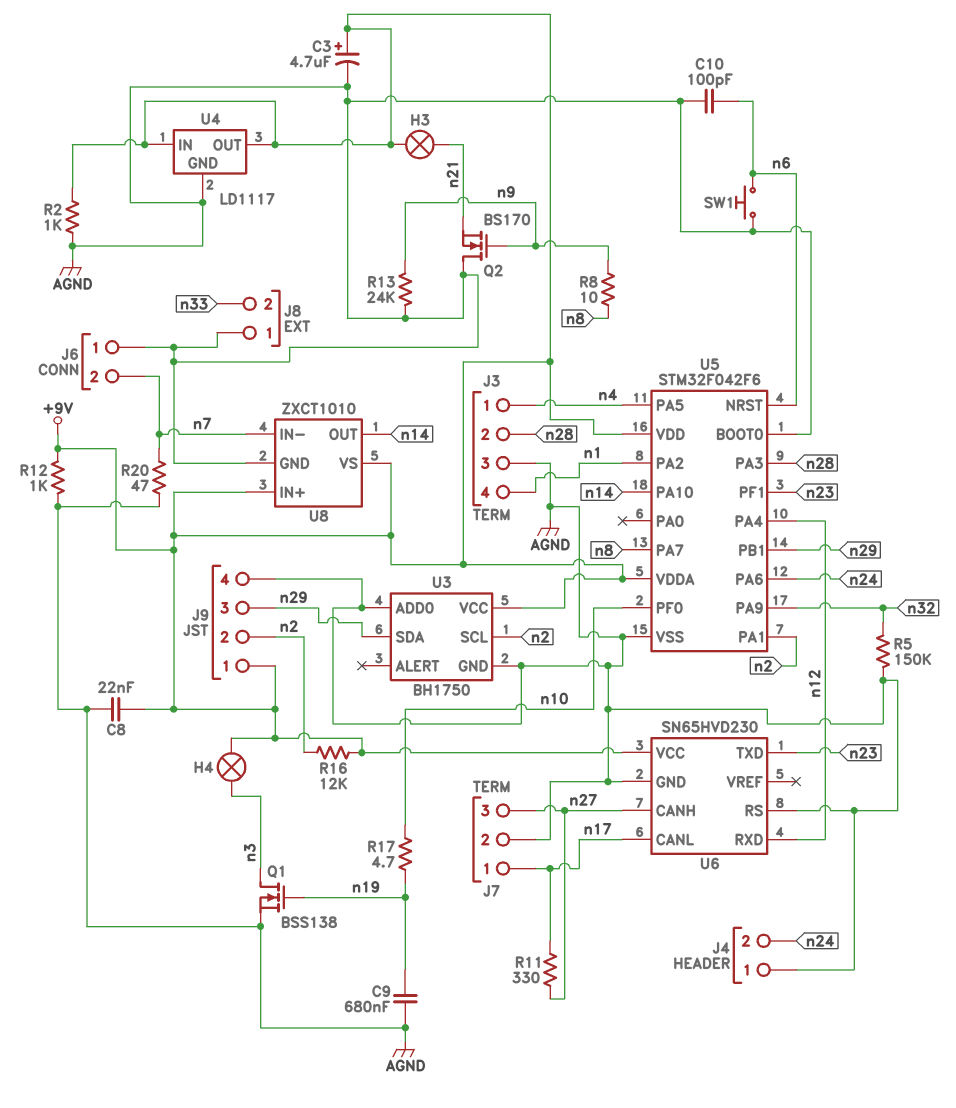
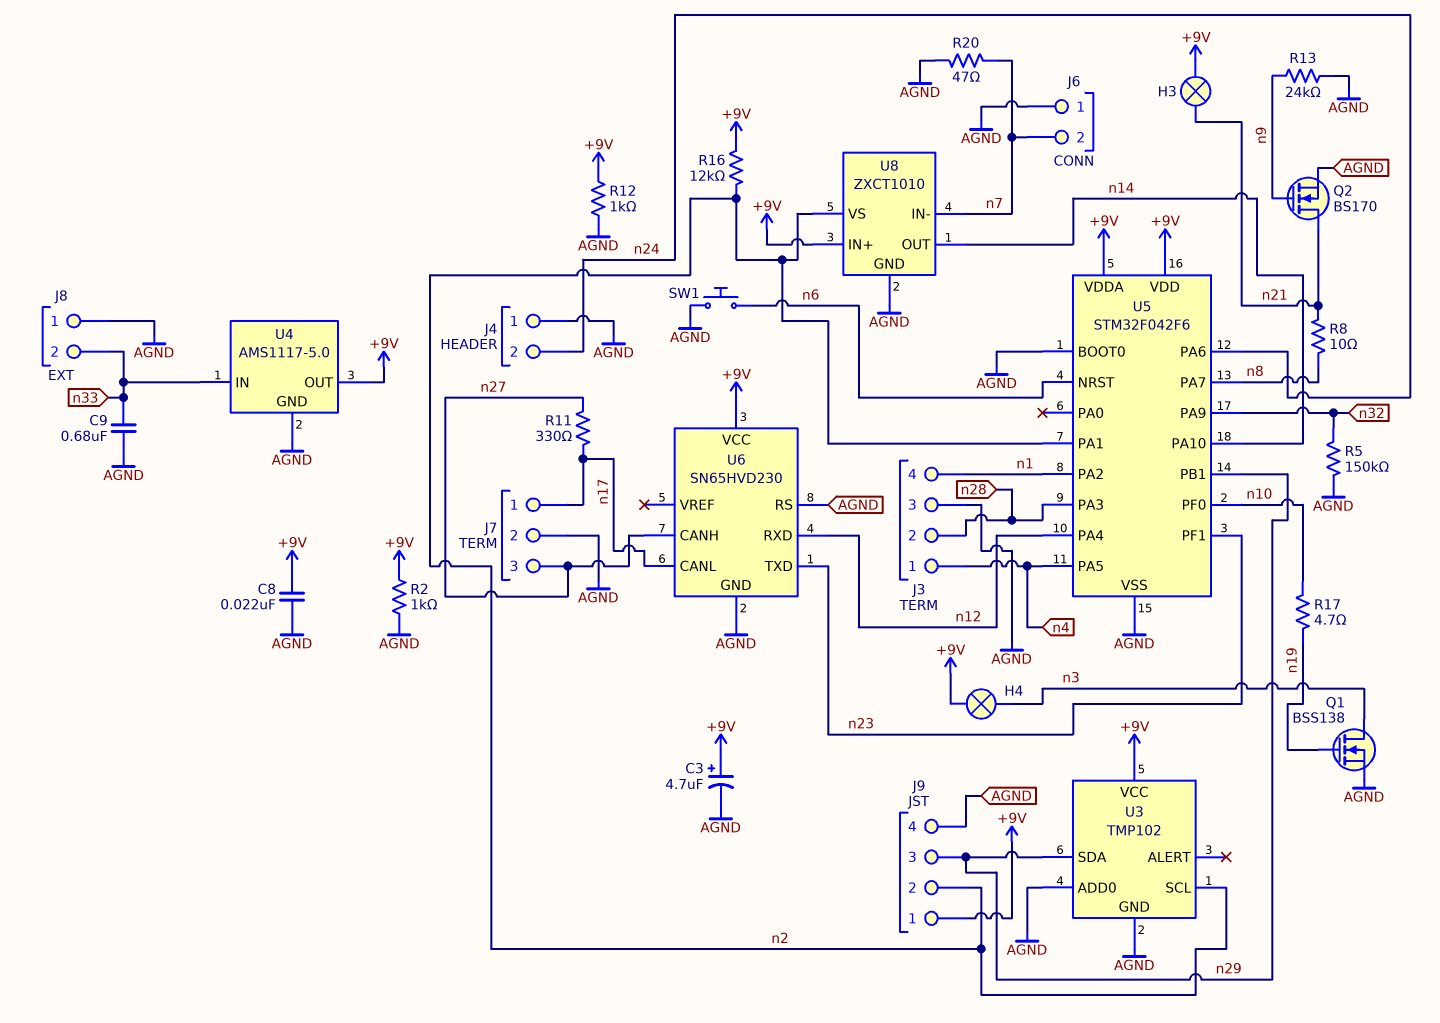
C9: 680nF (AGND, n19) -> 680nF (AGND, n33)
C10: 100pF (AGND, n6) -> none
Q2: NMOS BS170 (G n9, D AGND, S n21) -> NMOS BS170 (G n9, D n21, S AGND)
R8: 10 (n8, n9) -> 10 (n8, n21)
U3: BH1750 -> TMP102
U4: LD1117 -> AMS1117-5.0
U4 pin IN: +9V -> n33
U8 pin VS: +9V -> n2

